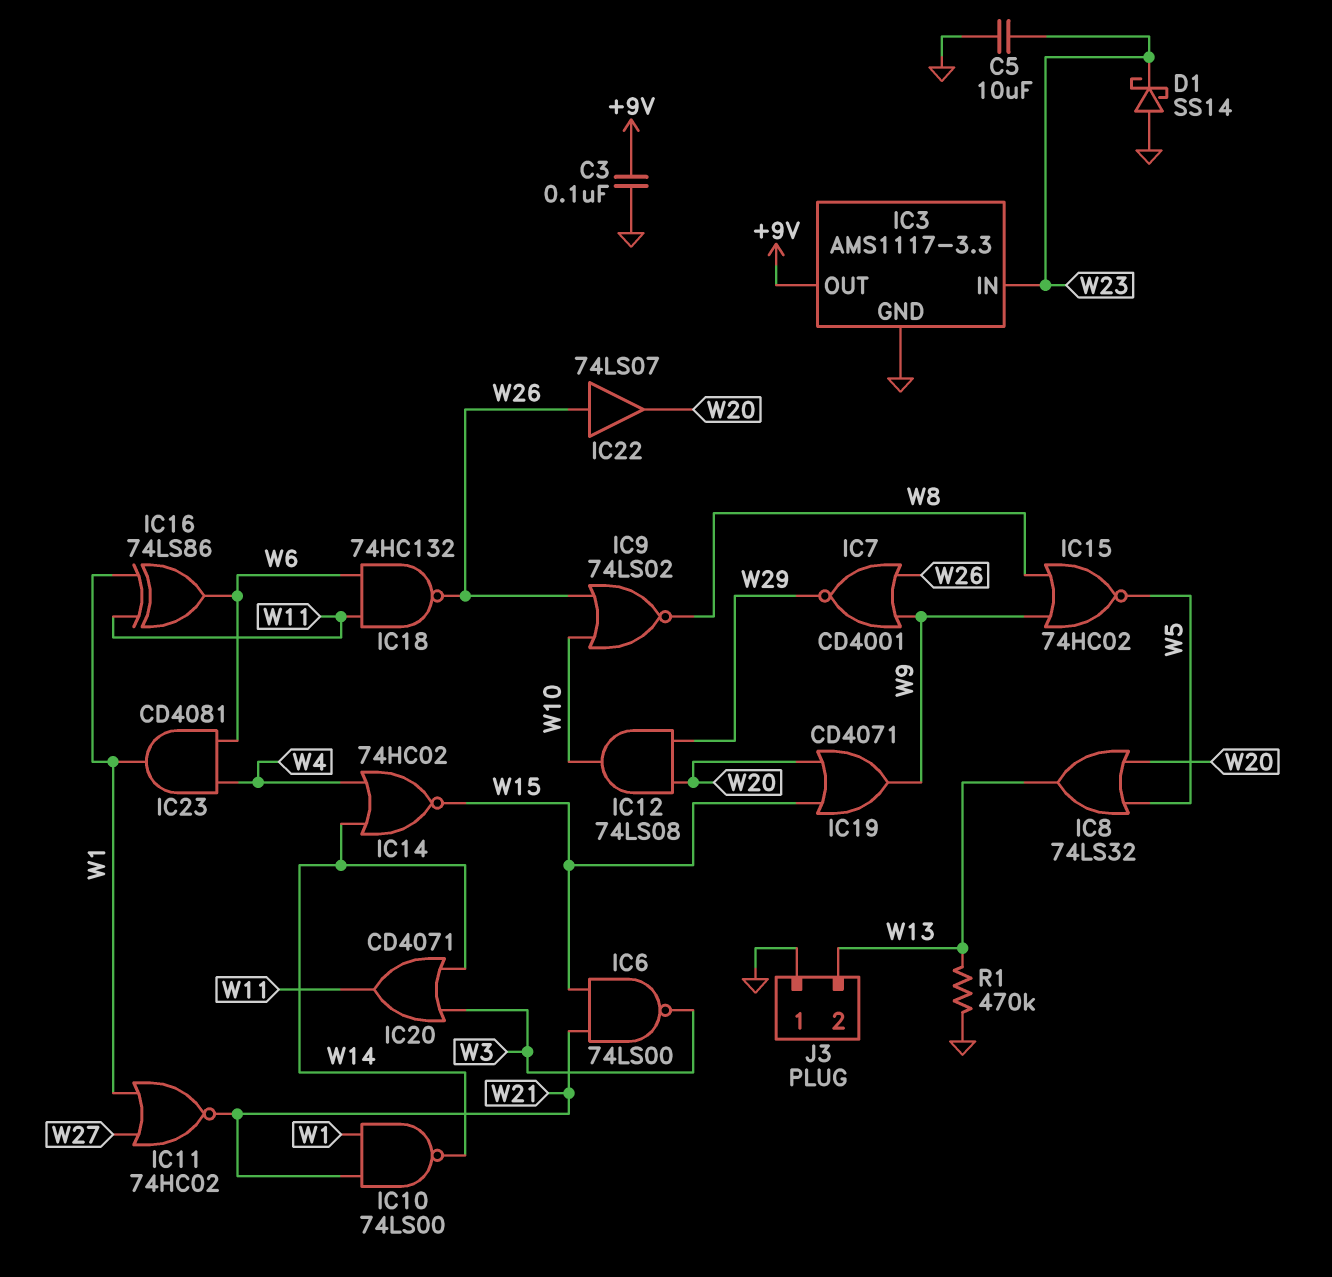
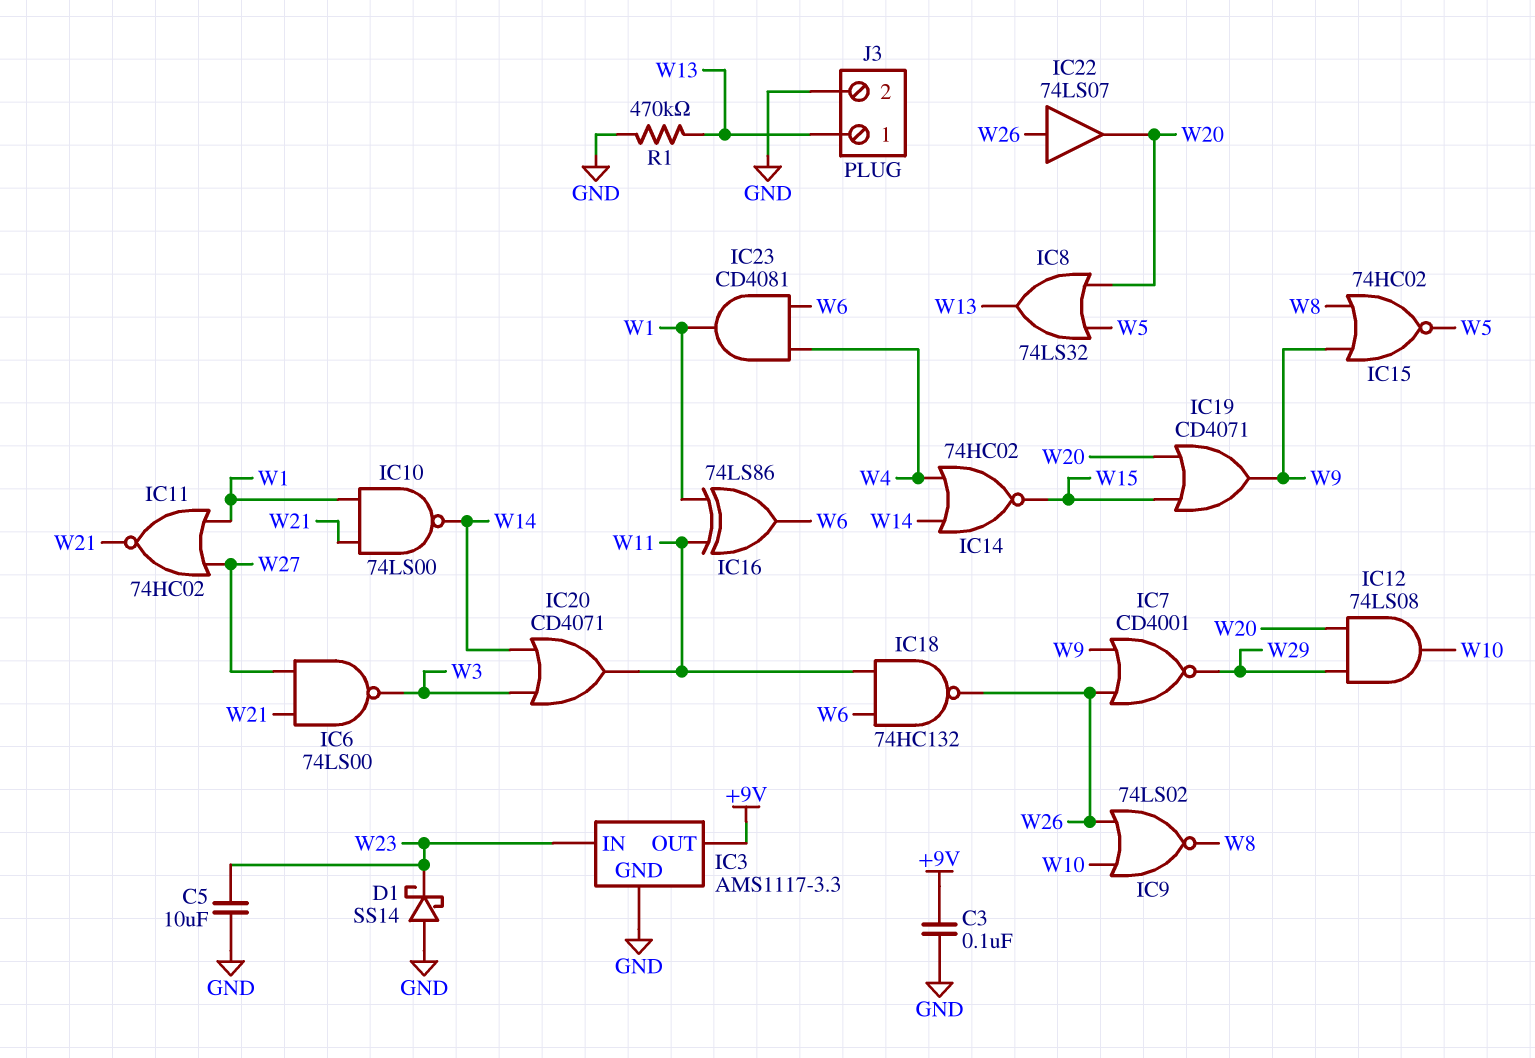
IC6: NAND 74LS00 (in W15, in W21, out W3) -> NAND 74LS00 (in W21, in W27, out W3)
J3 pin 1: GND -> W13
J3 pin 2: W13 -> GND

